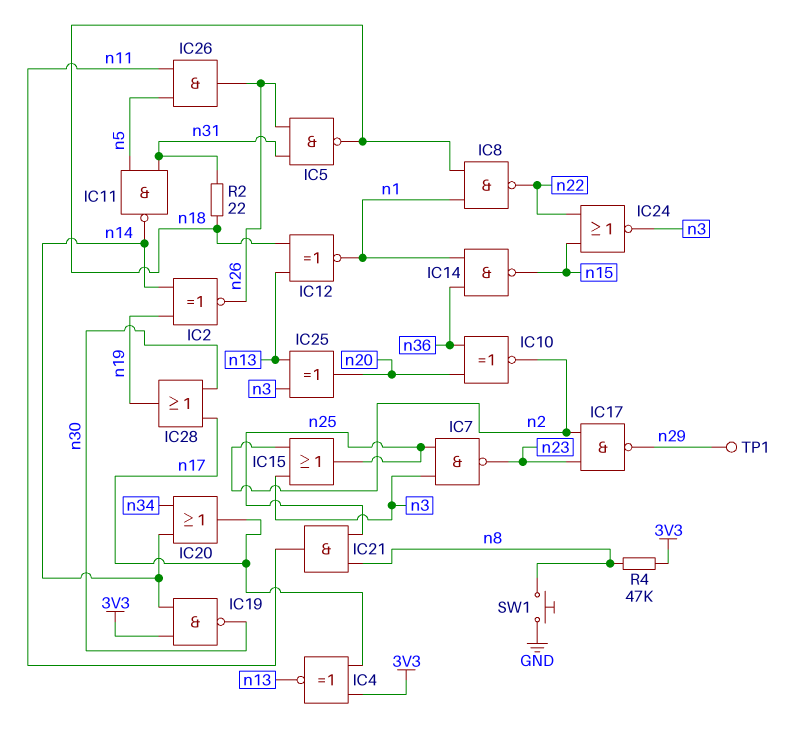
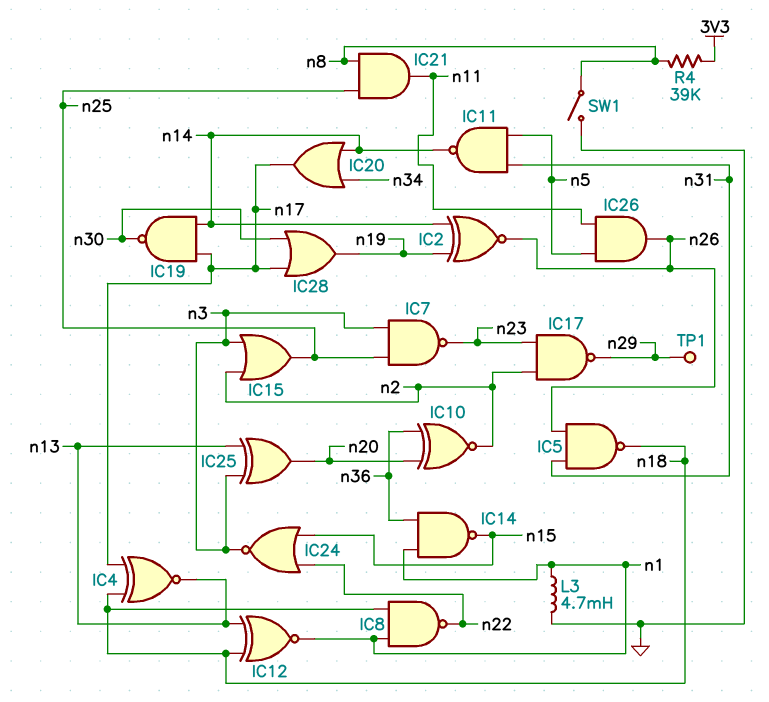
IC4: XNOR (in 3V3, in n17, out n13) -> XNOR (in n17, in n18, out n13)
IC19: NAND (in 3V3, in n14, out n30) -> NAND (in n14, in n17, out n30)
L3: none -> 4.7mH (GND, n1)
R2: 22 (n18, n31) -> none
R4: 47k (3V3, n8) -> 39k (3V3, n8)
SW1: button (GND, n8) -> switch (GND, n8)

